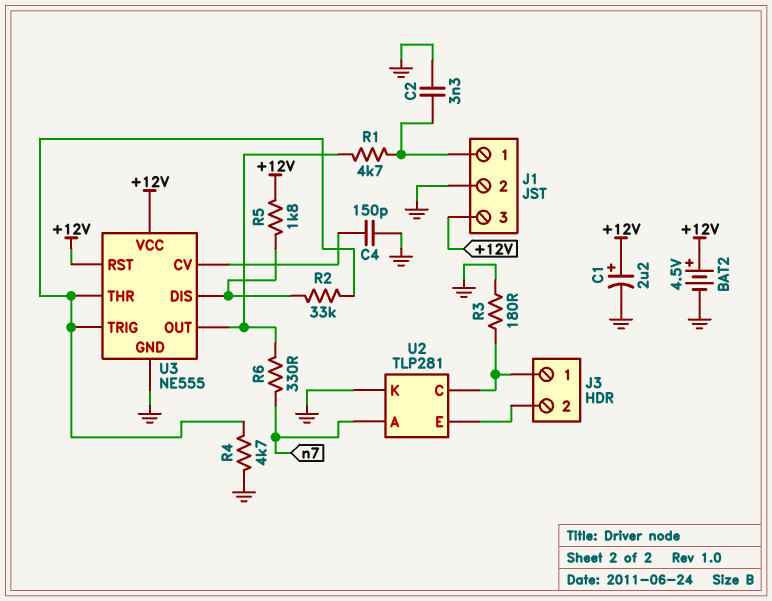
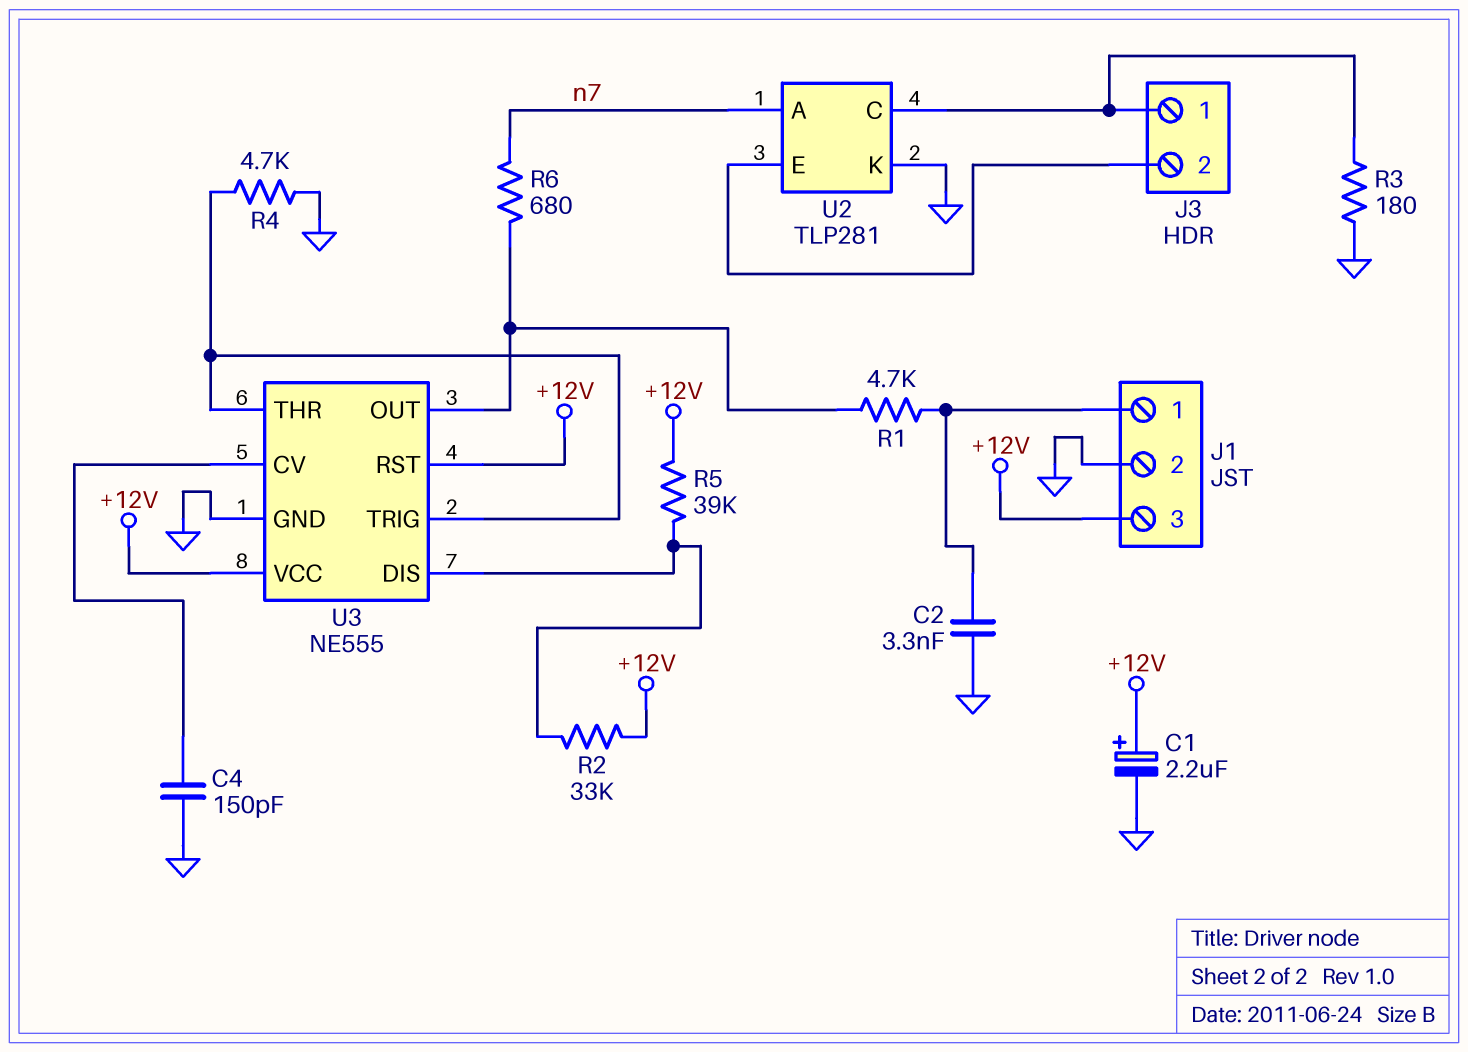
BAT2: 4.5V (plus +12V, minus GND) -> none
R2: 33k (U3/DIS, U3/THR) -> 33k (+12V, U3/DIS)
R5: 1.8k (+12V, U3/DIS) -> 39k (+12V, U3/DIS)
R6: 330 (U3/OUT, n7) -> 680 (U3/OUT, n7)

